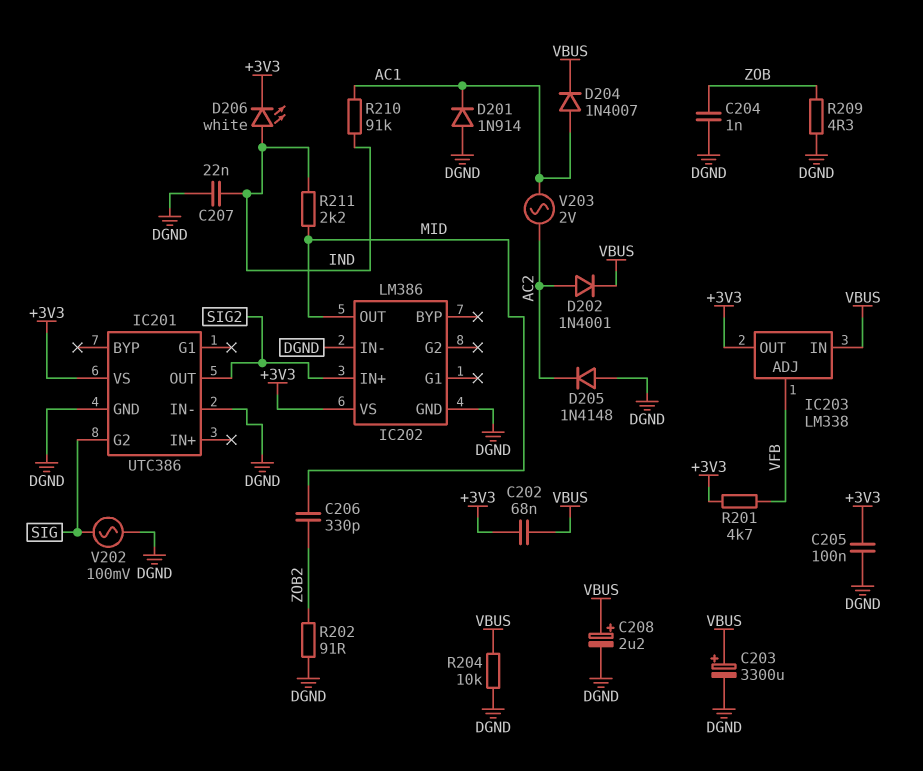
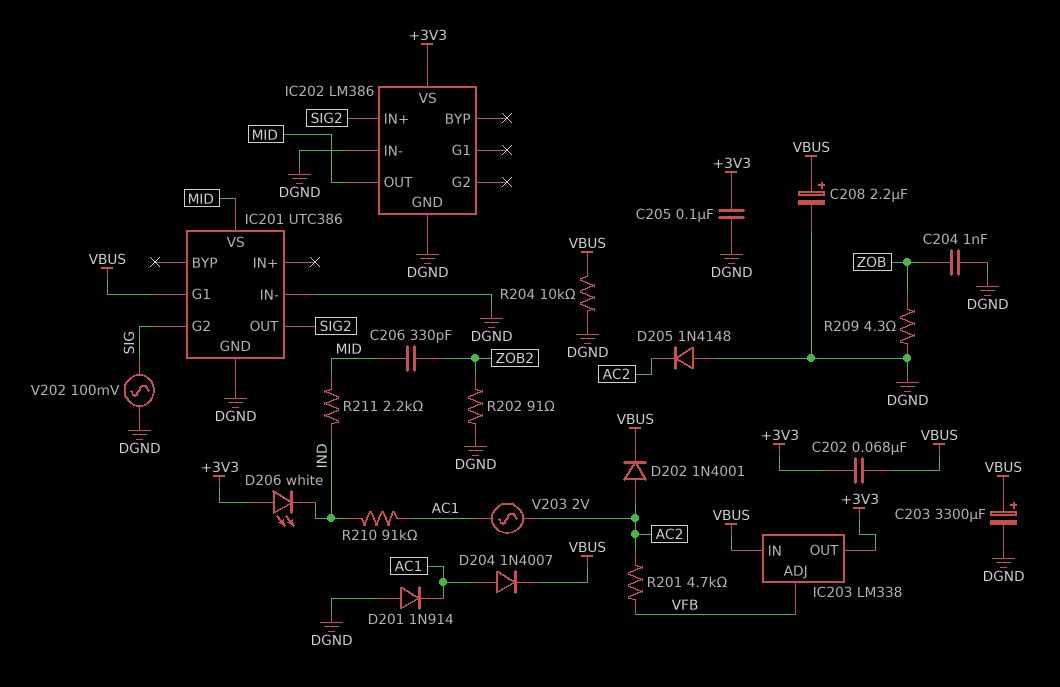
C207: 22nF (DGND, IND) -> none
D206: LED white (A IND, K +3V3) -> LED white (A +3V3, K IND)
IC201 pin G1: none -> VBUS
IC201 pin VS: +3V3 -> MID
R201: 4.7k (+3V3, VFB) -> 4.7k (AC2, VFB)

